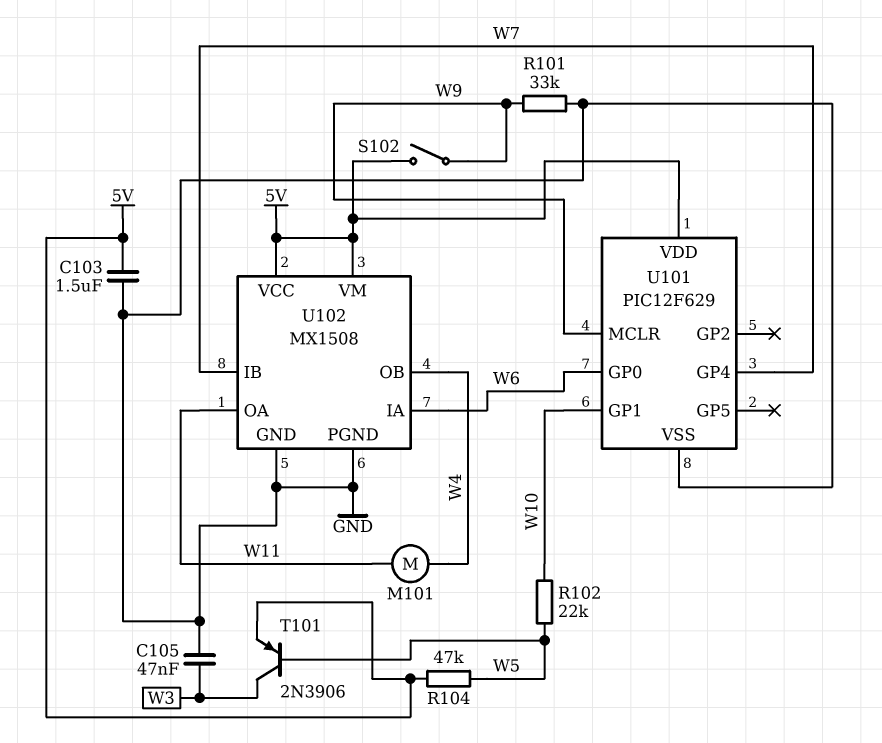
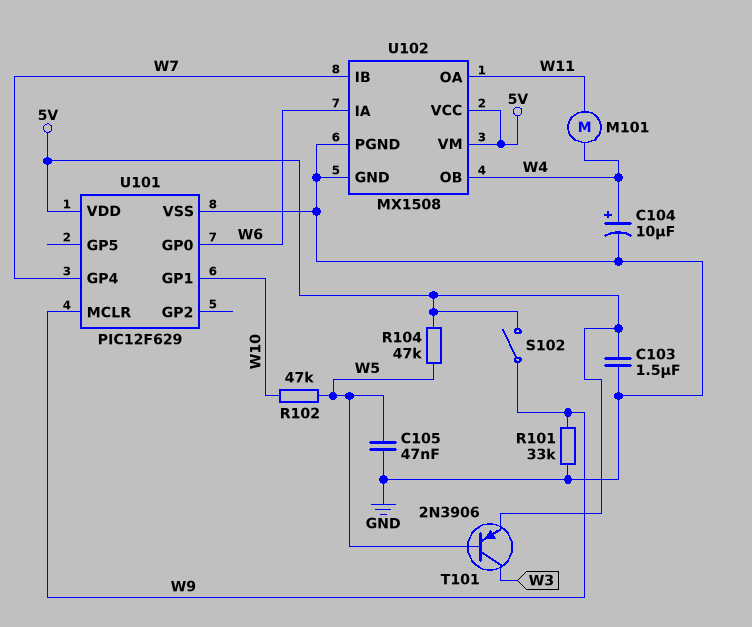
C104: none -> 10uF (plus W4, minus GND)
C105: 47nF (GND, W3) -> 47nF (GND, W5)
R102: 22k (W5, W10) -> 47k (W5, W10)

